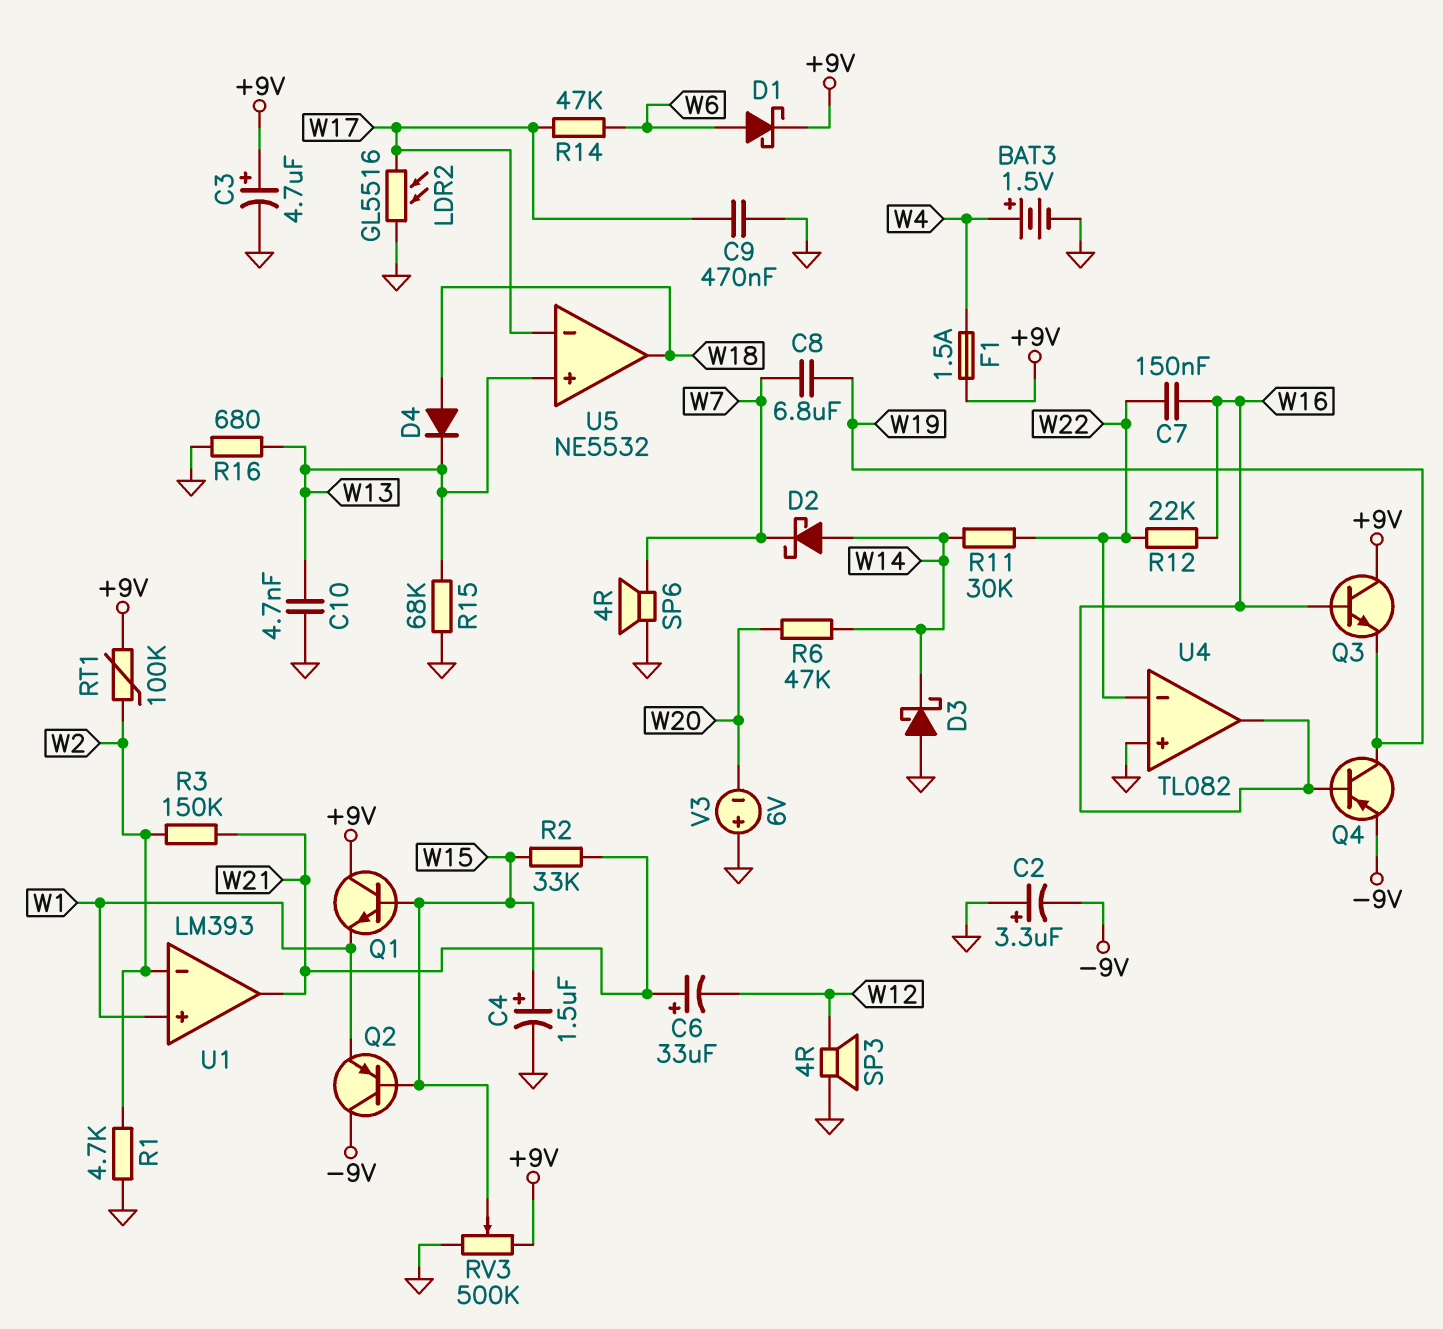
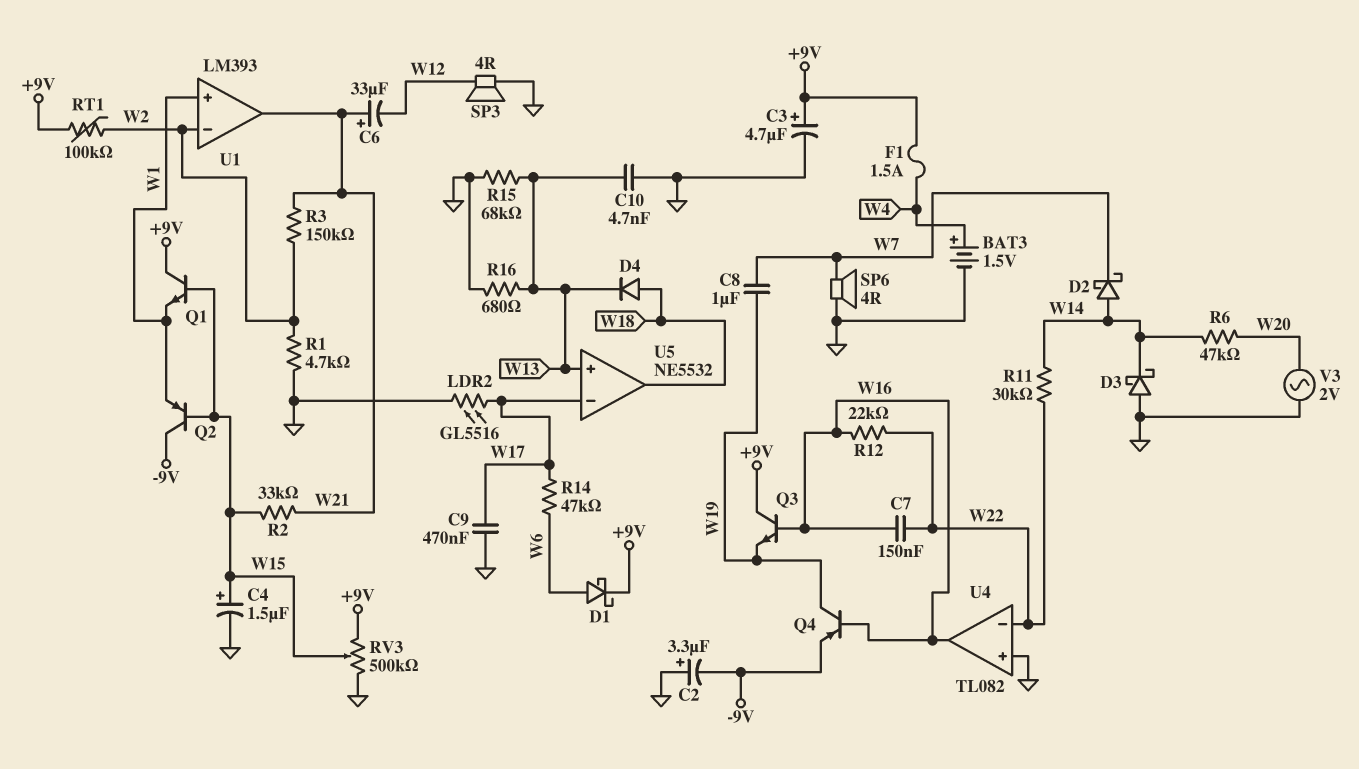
C8: 6.8uF (W7, W19) -> 1uF (W7, W19)
V3: 6V (plus GND, minus W20) -> AC 2V (GND, W20)

